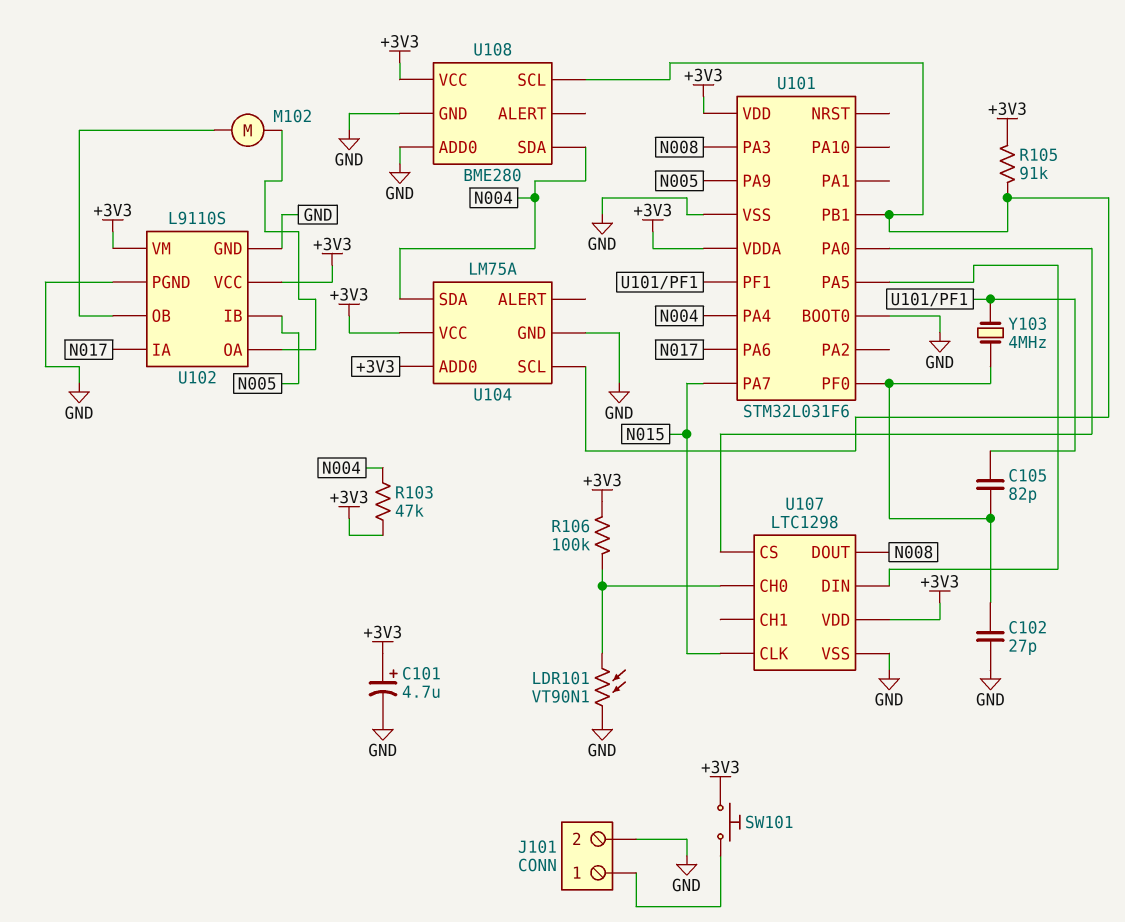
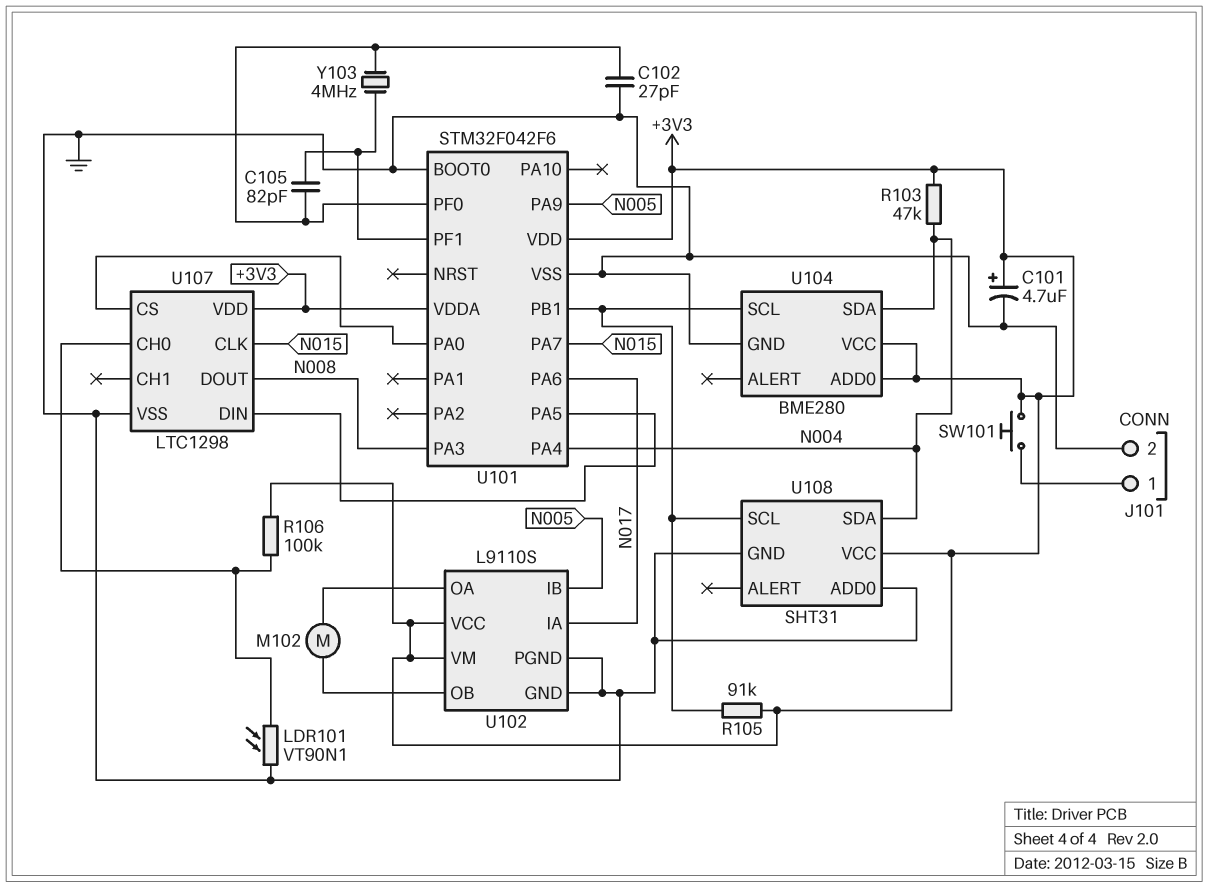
U101: STM32L031F6 -> STM32F042F6
U104: LM75A -> BME280
U108: BME280 -> SHT31

